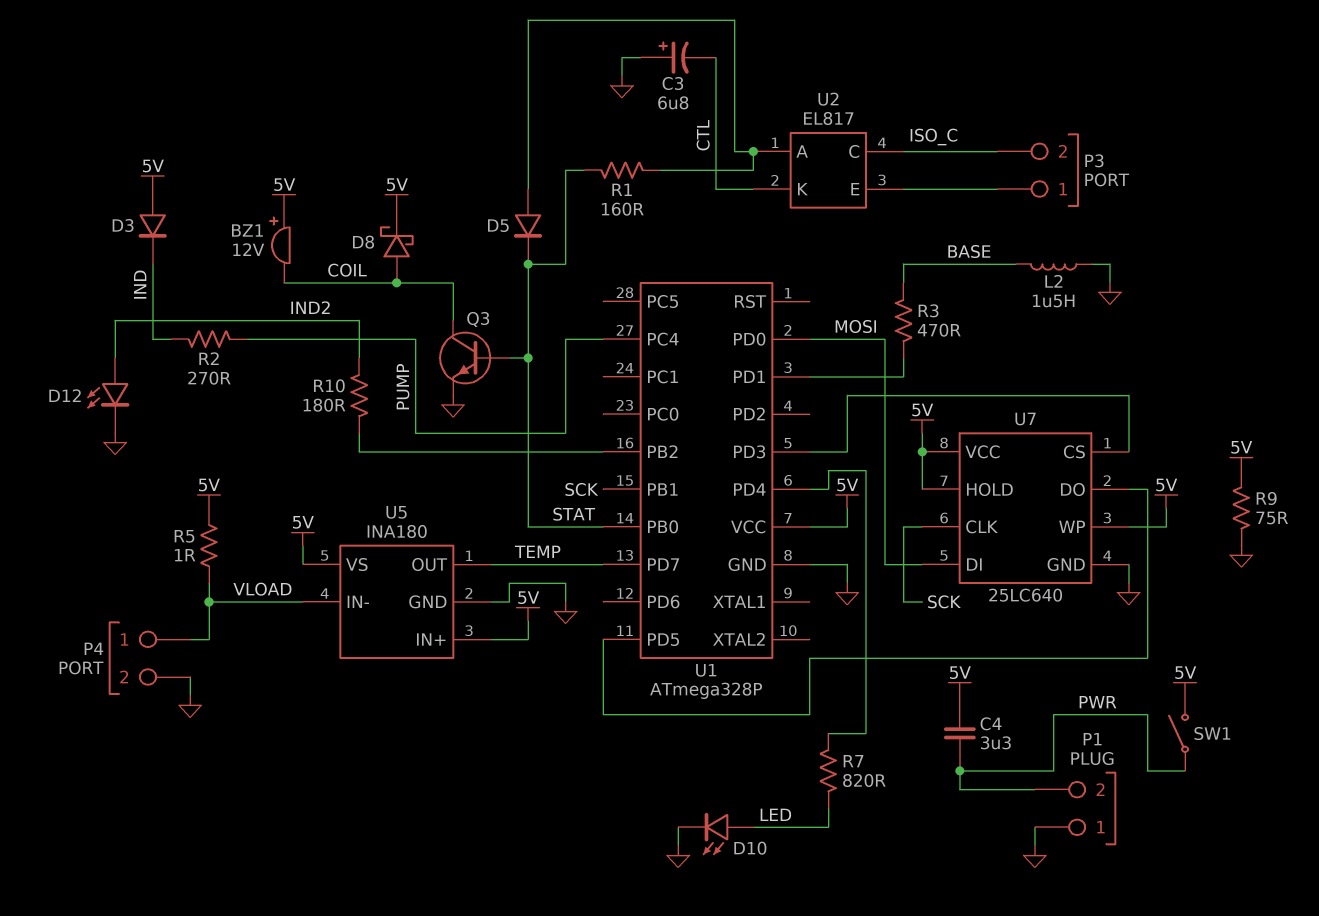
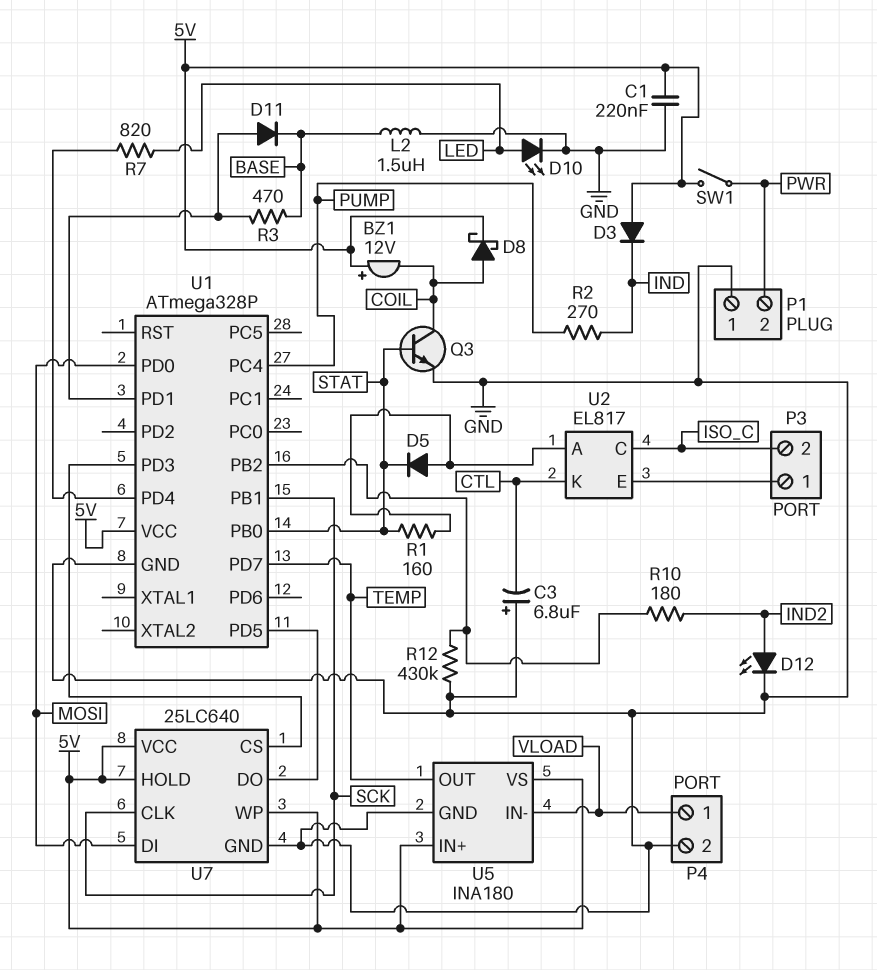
C1: none -> 220nF (5V, GND)
C4: 3.3uF (5V, PWR) -> none
D11: none -> diode (A U1/PD1, K BASE)
R5: 1 (5V, VLOAD) -> none
R9: 75 (5V, GND) -> none
R12: none -> 430k (GND, U1/PB2)

